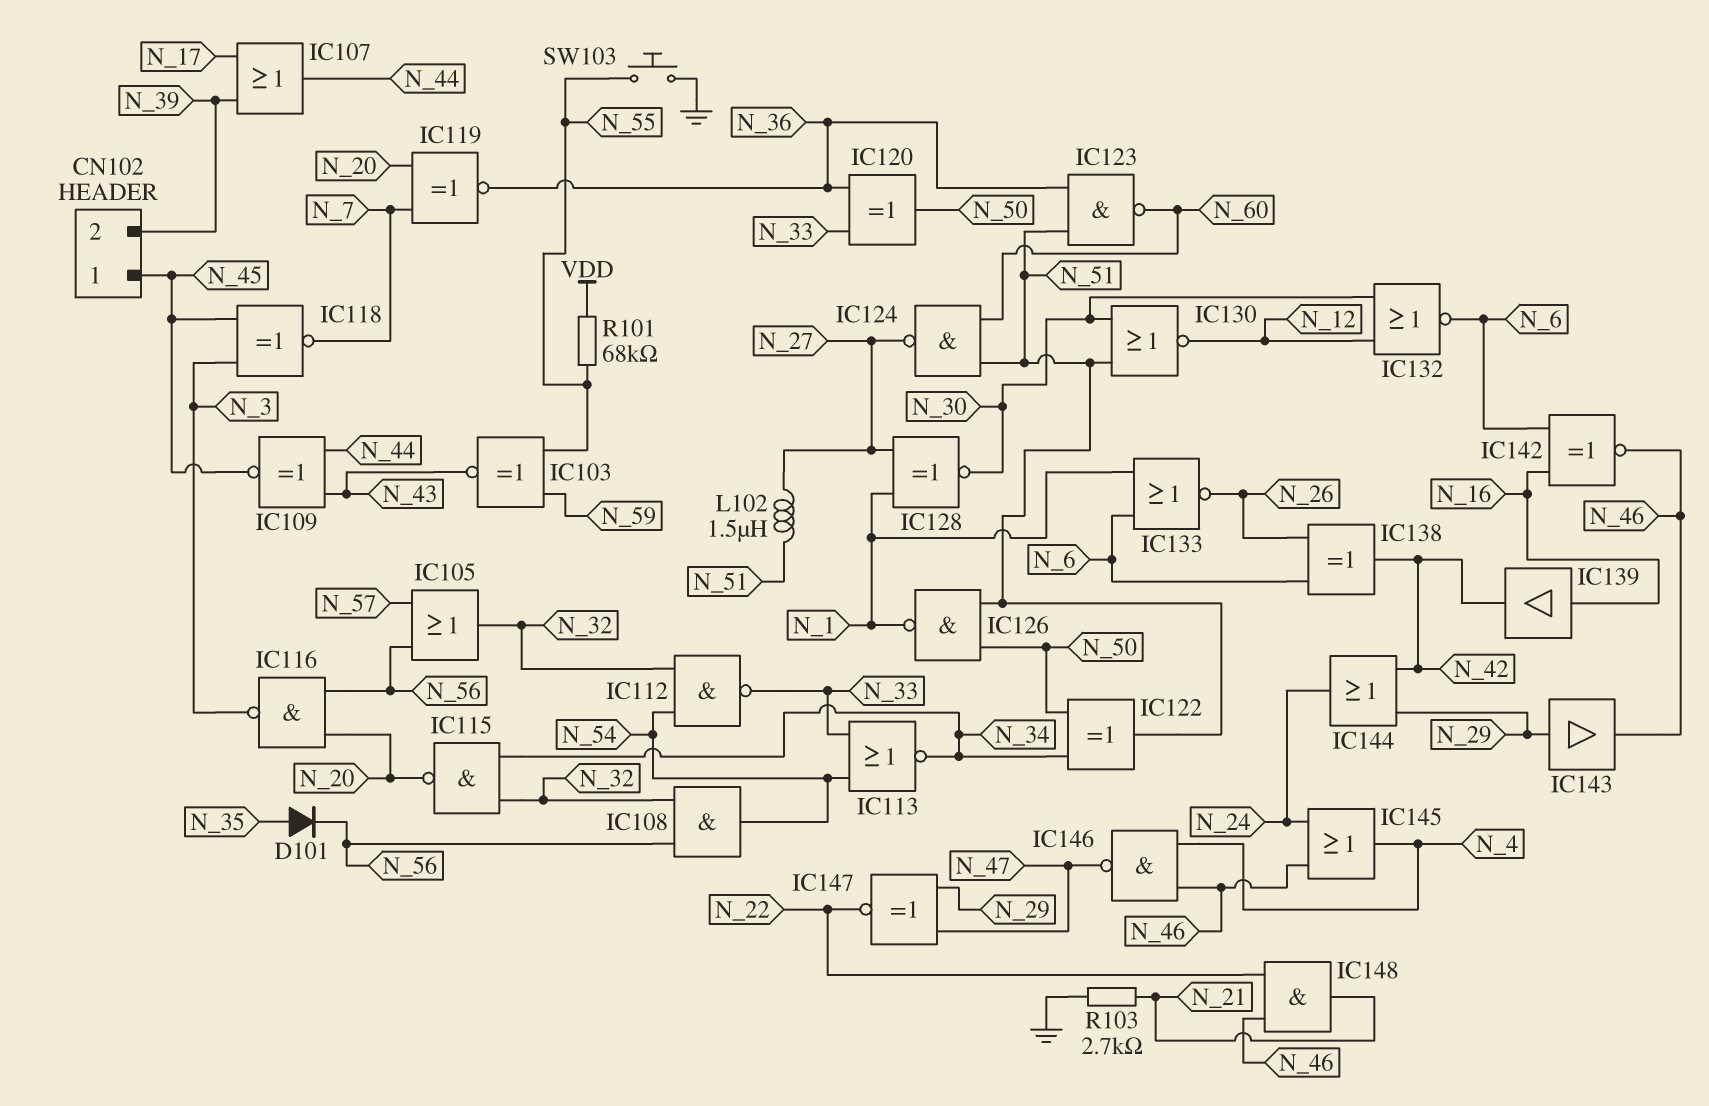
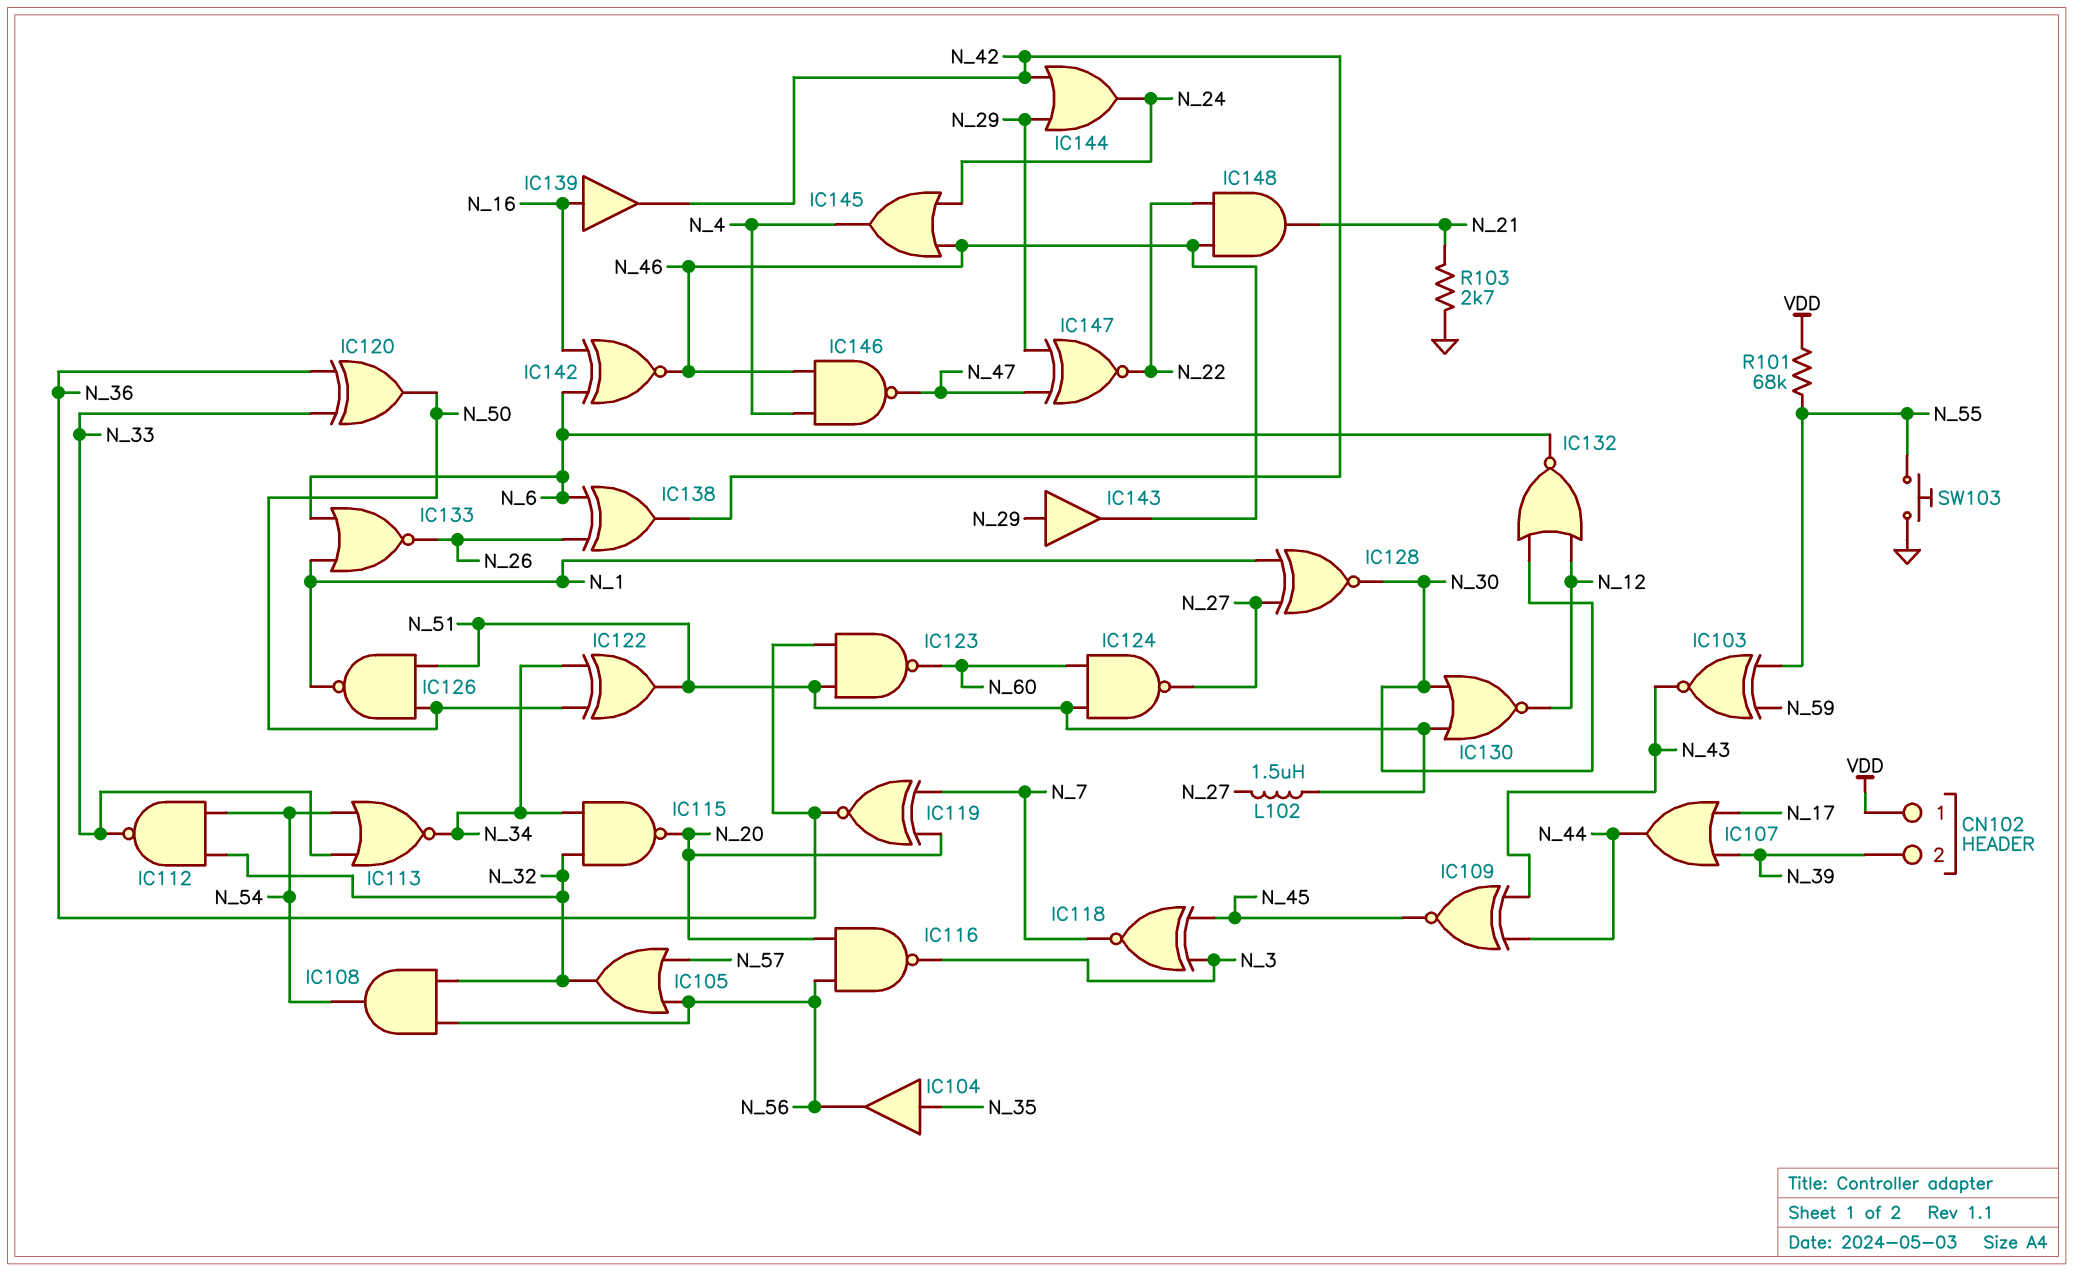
CN102 pin 1: N_45 -> VDD
D101: diode (A N_35, K N_56) -> none
IC104: none -> buffer (in N_35, out N_56)

